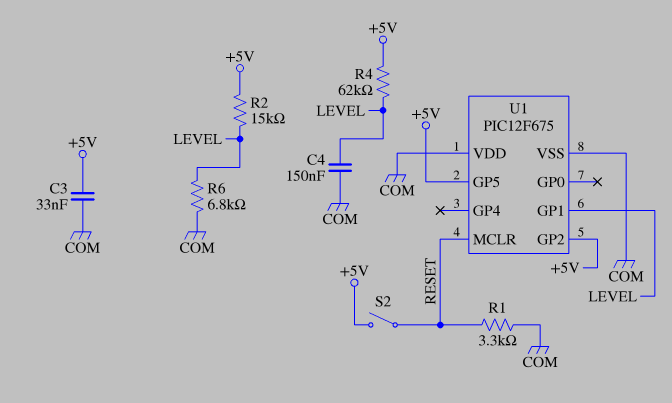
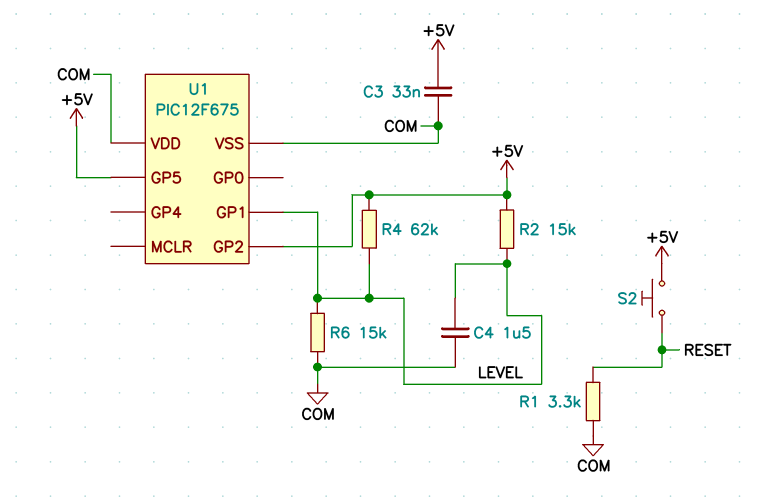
C4: 150nF (COM, LEVEL) -> 1.5uF (COM, LEVEL)
R6: 6.8k (COM, LEVEL) -> 15k (COM, LEVEL)
S2: switch (+5V, RESET) -> button (+5V, RESET)
U1 pin MCLR: RESET -> none

